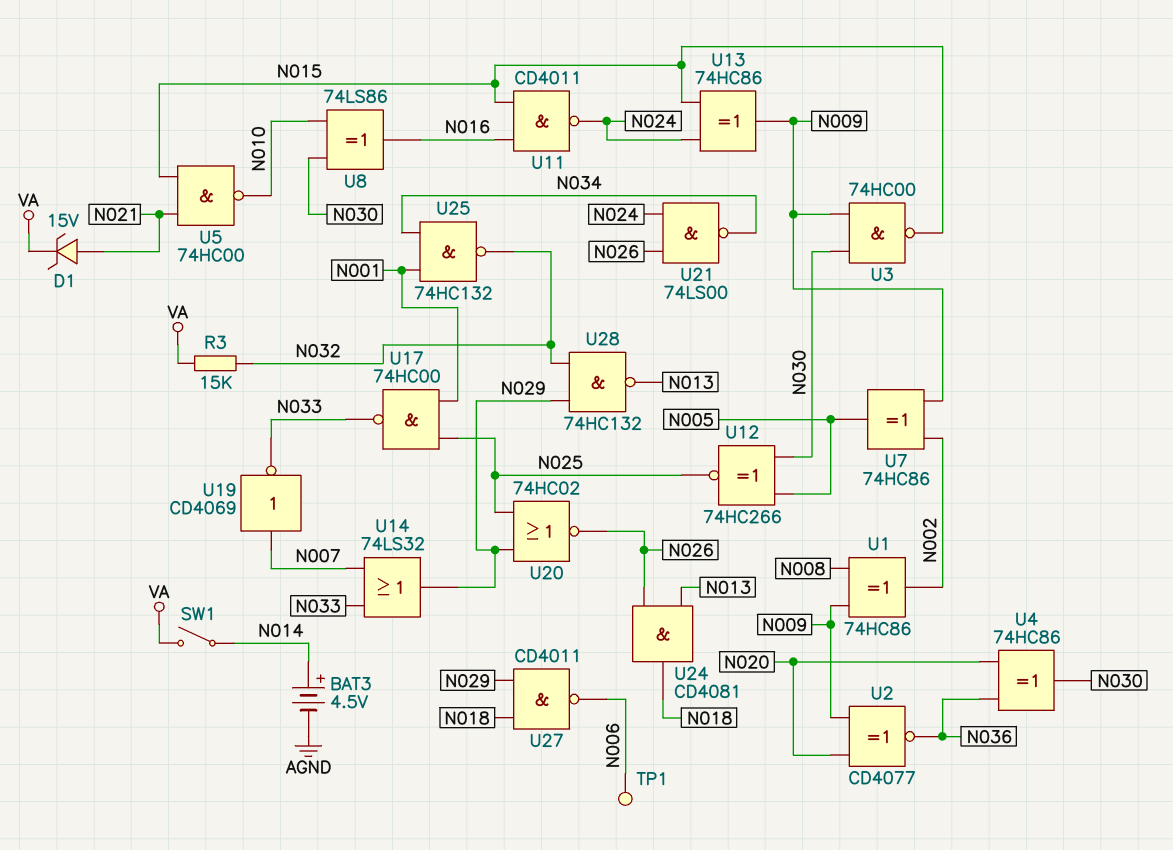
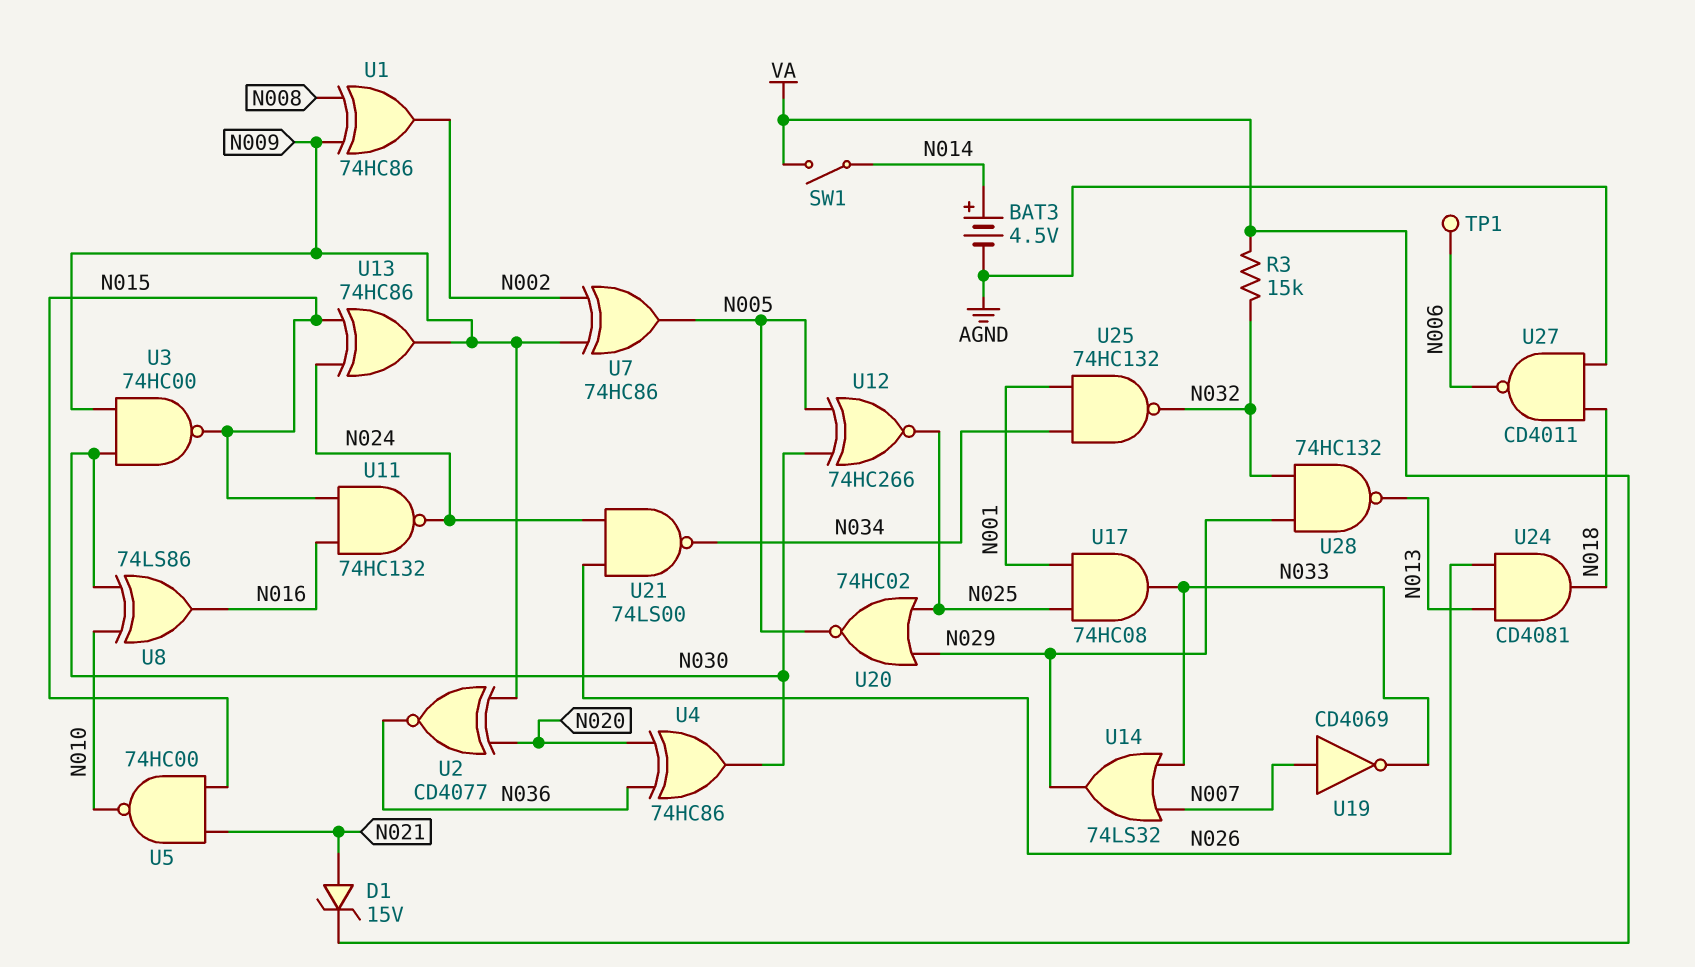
U11: NAND CD4011 (in N015, in N016, out N024) -> NAND 74HC132 (in N015, in N016, out N024)
U17: NAND 74HC00 (in N001, in N025, out N033) -> AND 74HC08 (in N001, in N025, out N033)
U20: NOR 74HC02 (in N025, in N029, out N026) -> NOR 74HC02 (in N025, in N029, out N005)
U27: NAND CD4011 (in N018, in N029, out N006) -> NAND CD4011 (in AGND, in N018, out N006)

